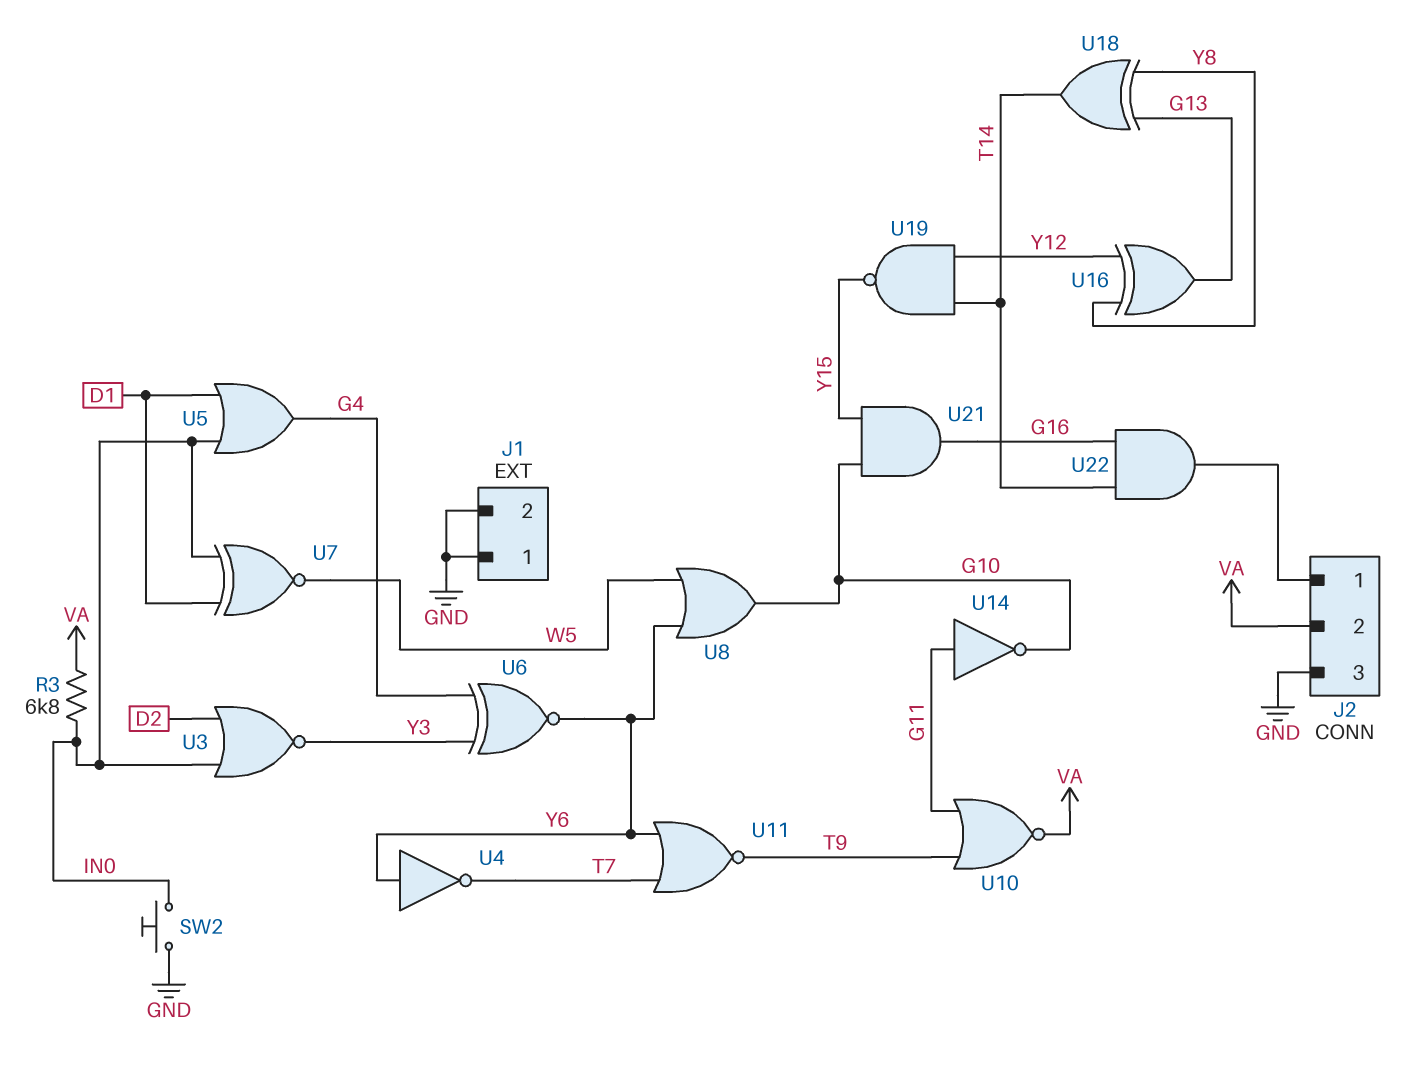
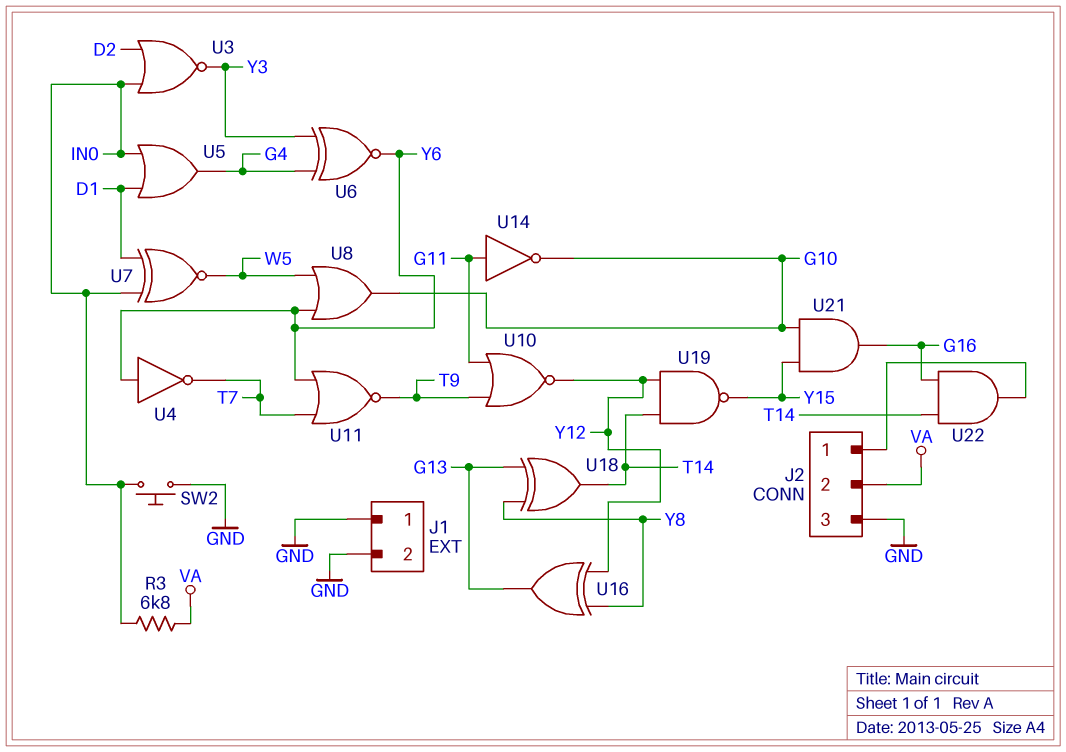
U10: NOR (in G11, in T9, out VA) -> NOR (in G11, in T9, out Y12)

